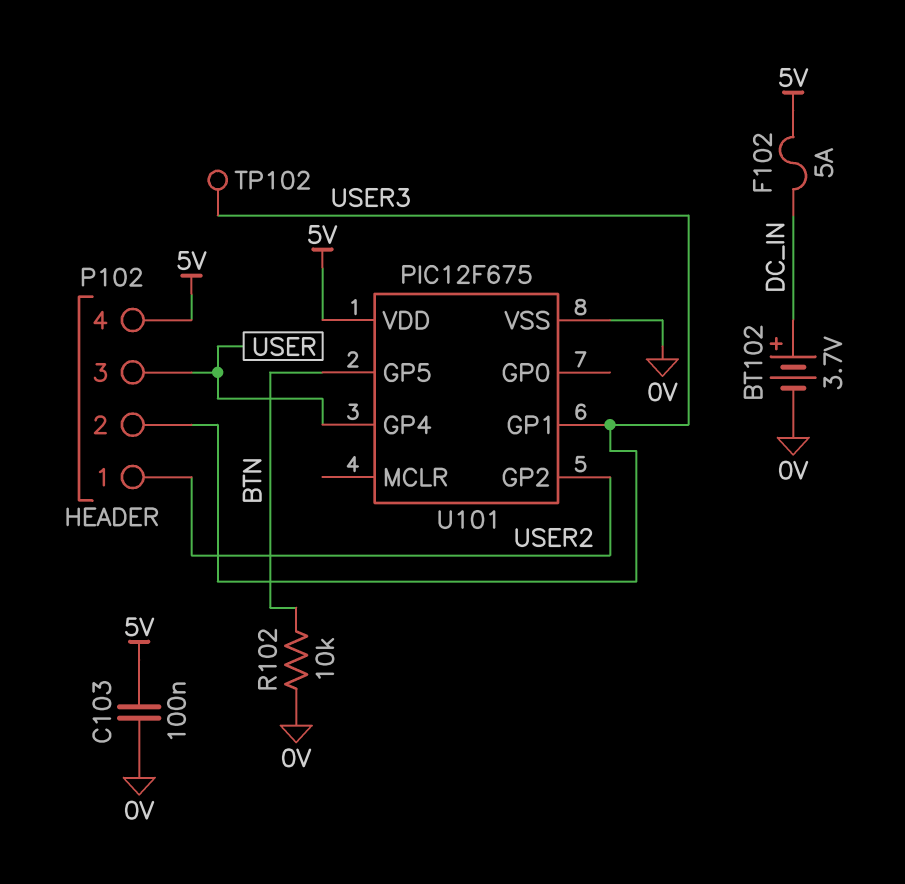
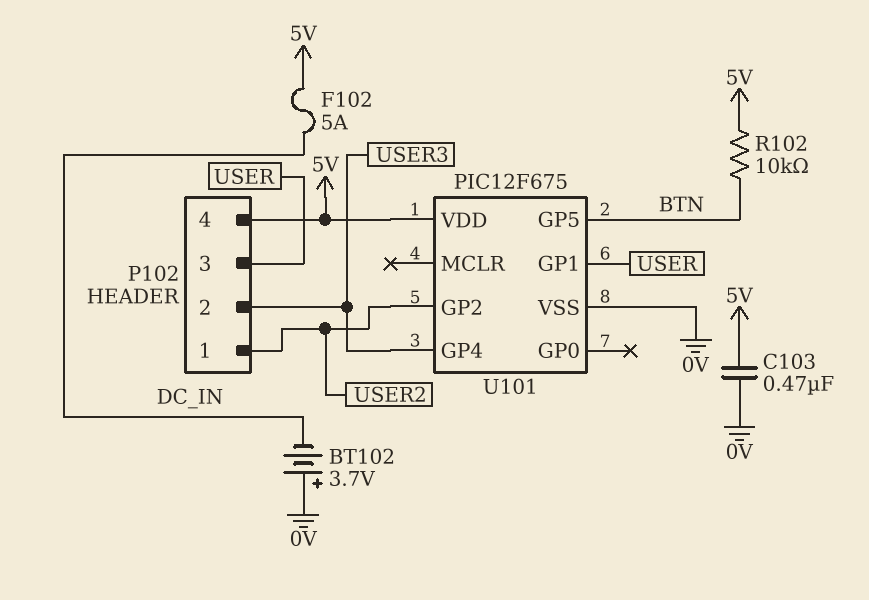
BT102: 3.7V (plus DC_IN, minus 0V) -> 3.7V (plus 0V, minus DC_IN)
C103: 100nF (0V, 5V) -> 470nF (0V, 5V)
R102: 10k (0V, BTN) -> 10k (5V, BTN)
TP102: test point (USER3) -> none
U101 pin GP1: USER3 -> USER
U101 pin GP4: USER -> USER3

